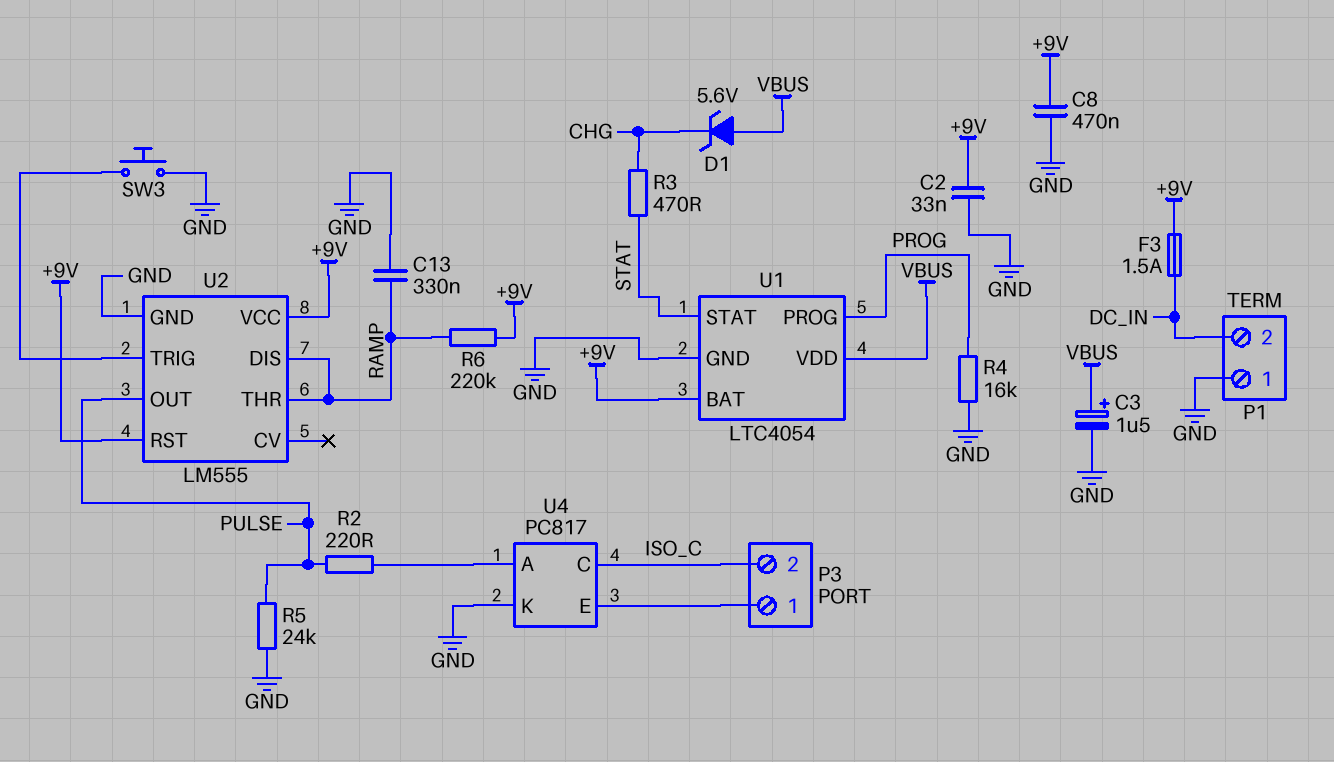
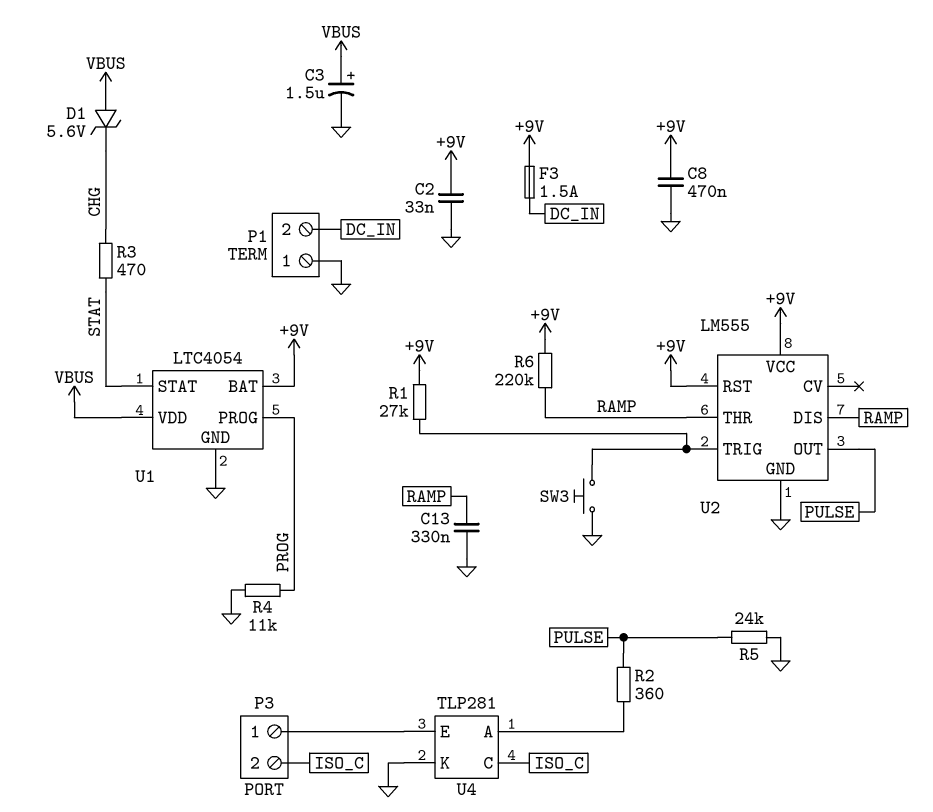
R1: none -> 27k (+9V, U2/TRIG)
R2: 220 (PULSE, U4/A) -> 360 (PULSE, U4/A)
R4: 16k (GND, PROG) -> 11k (GND, PROG)
U4: PC817 -> TLP281

